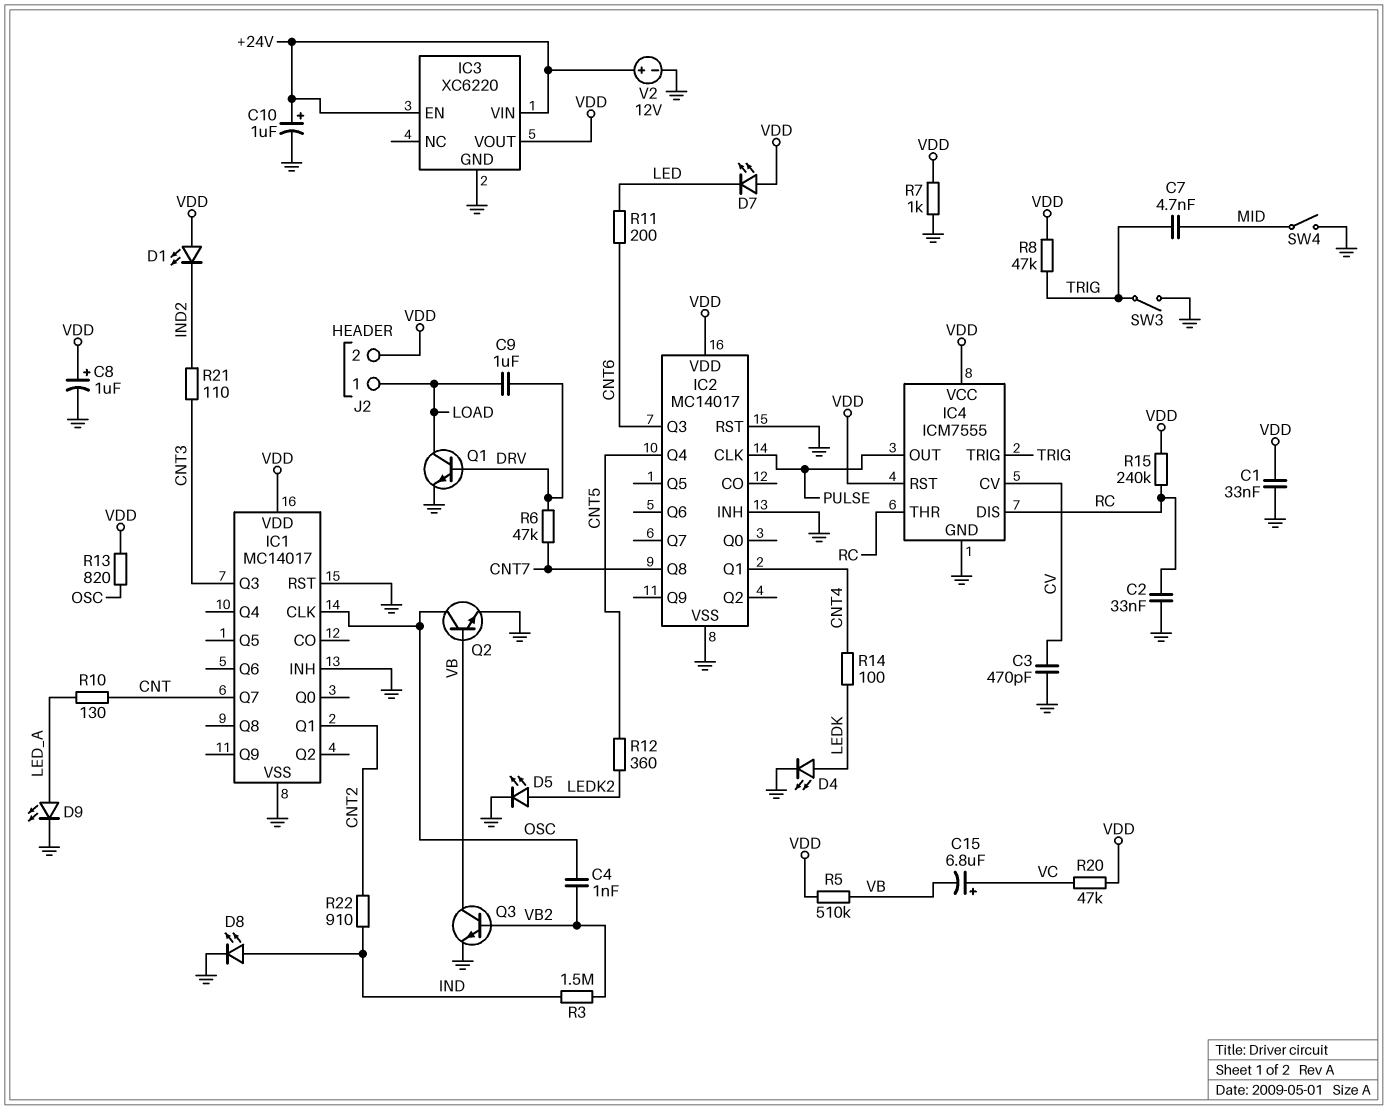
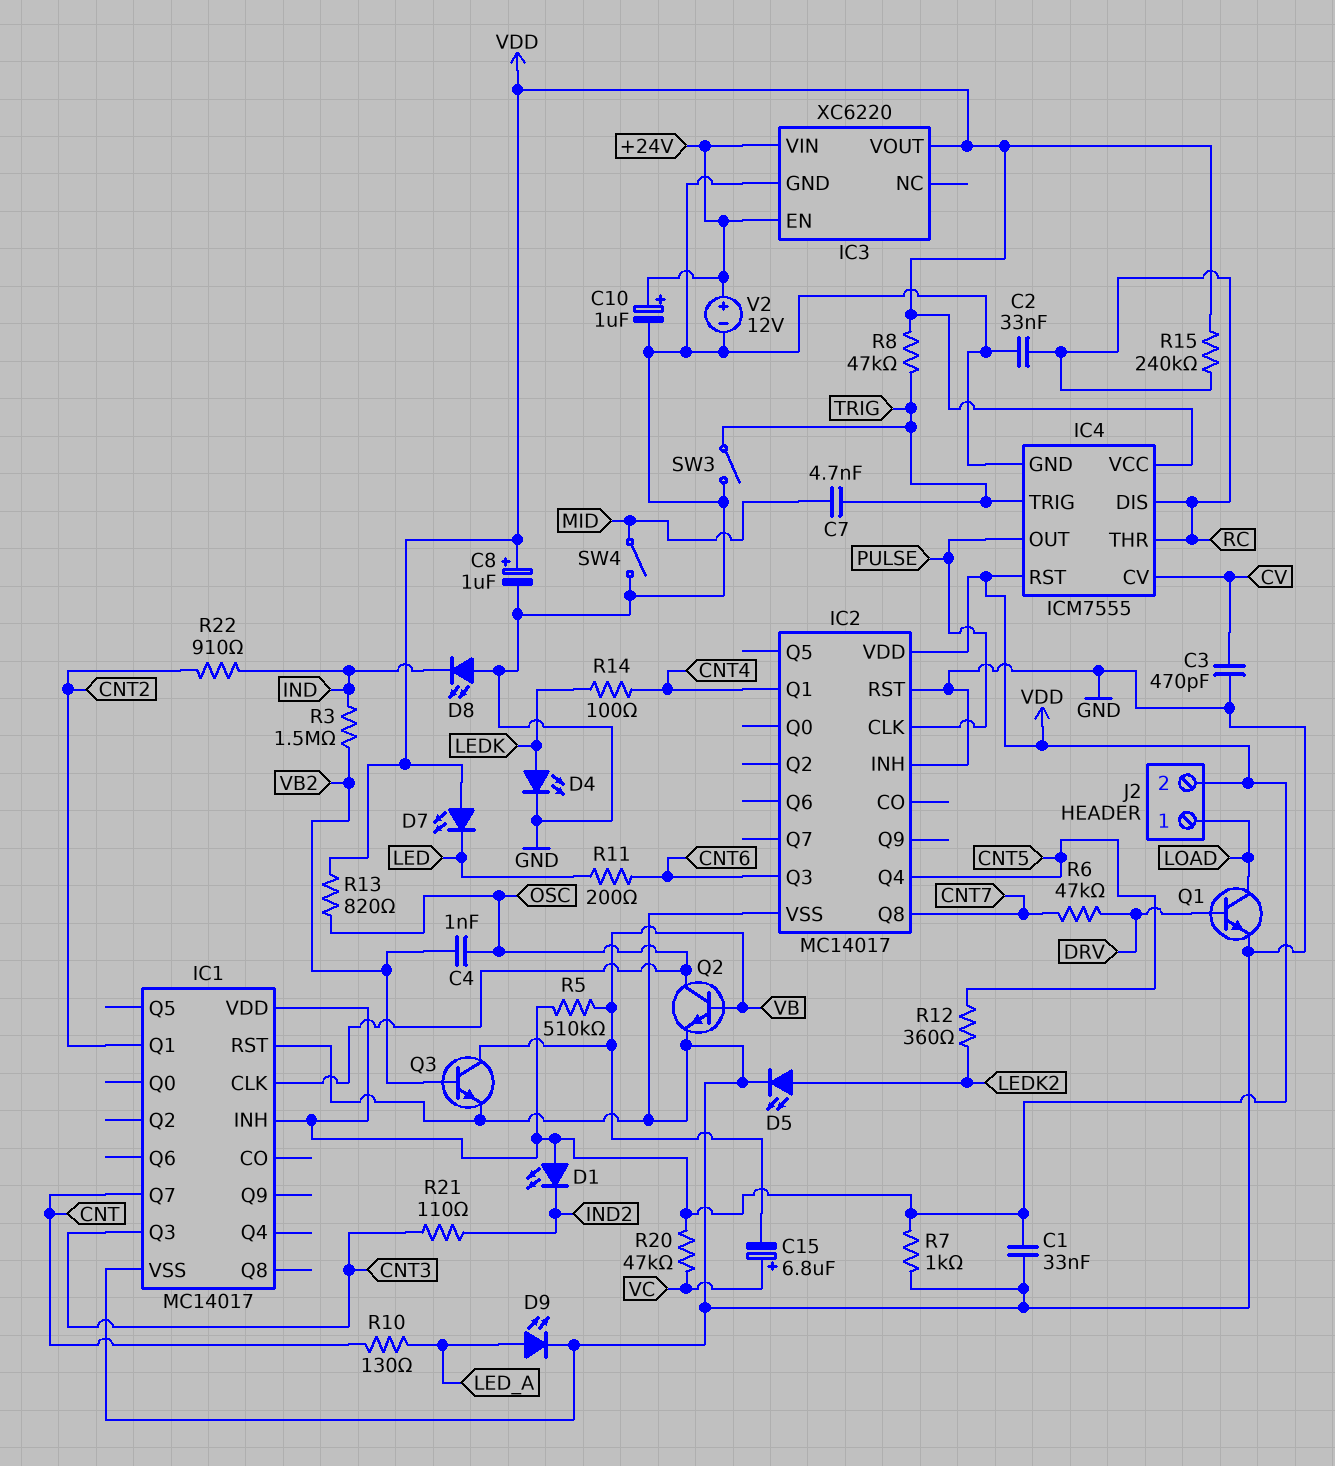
C9: 1uF (DRV, LOAD) -> none
D8: LED (A IND, K GND) -> LED (A GND, K IND)
IC1 pin INH: GND -> VDD

